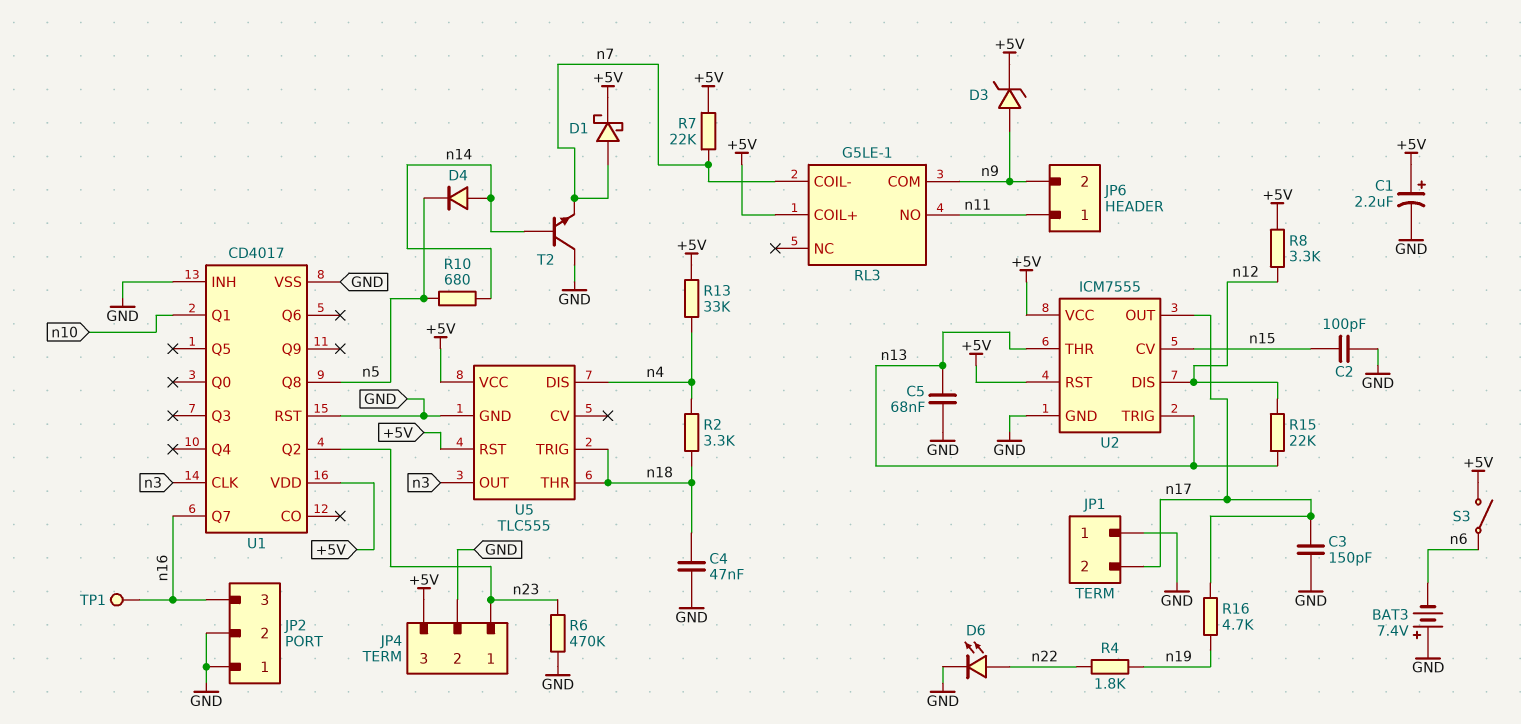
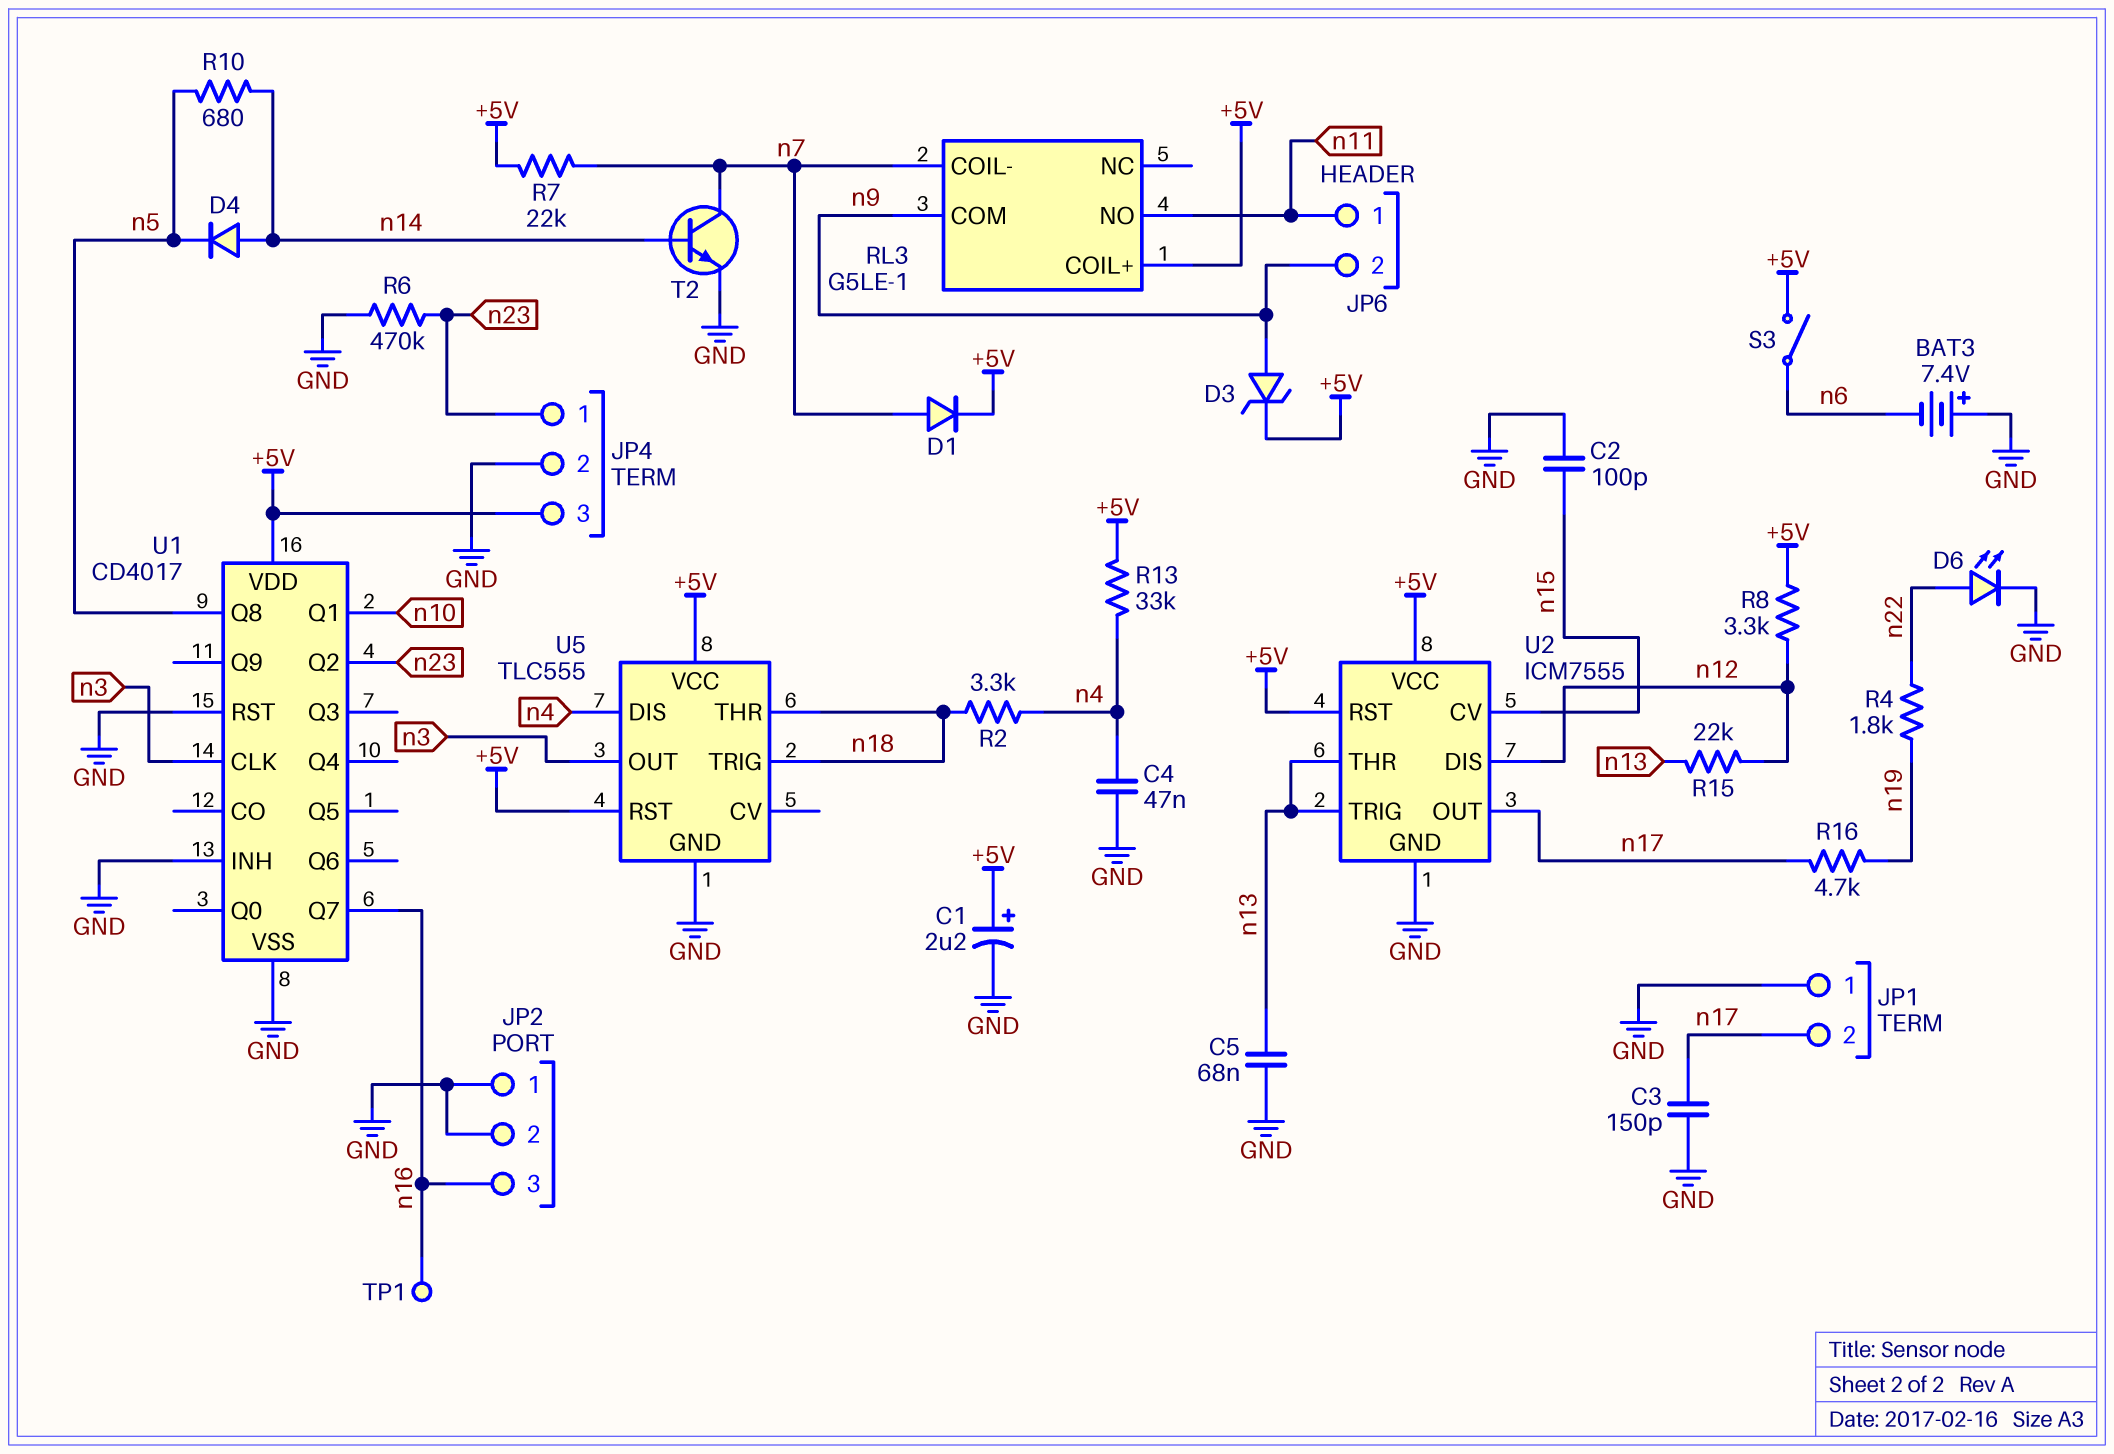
C4: 47nF (GND, n18) -> 47nF (GND, n4)
D1: schottky (A n7, K +5V) -> diode (A n7, K +5V)
T2: NPN (B n14, C GND, E n7) -> NPN (B n14, C n7, E GND)

